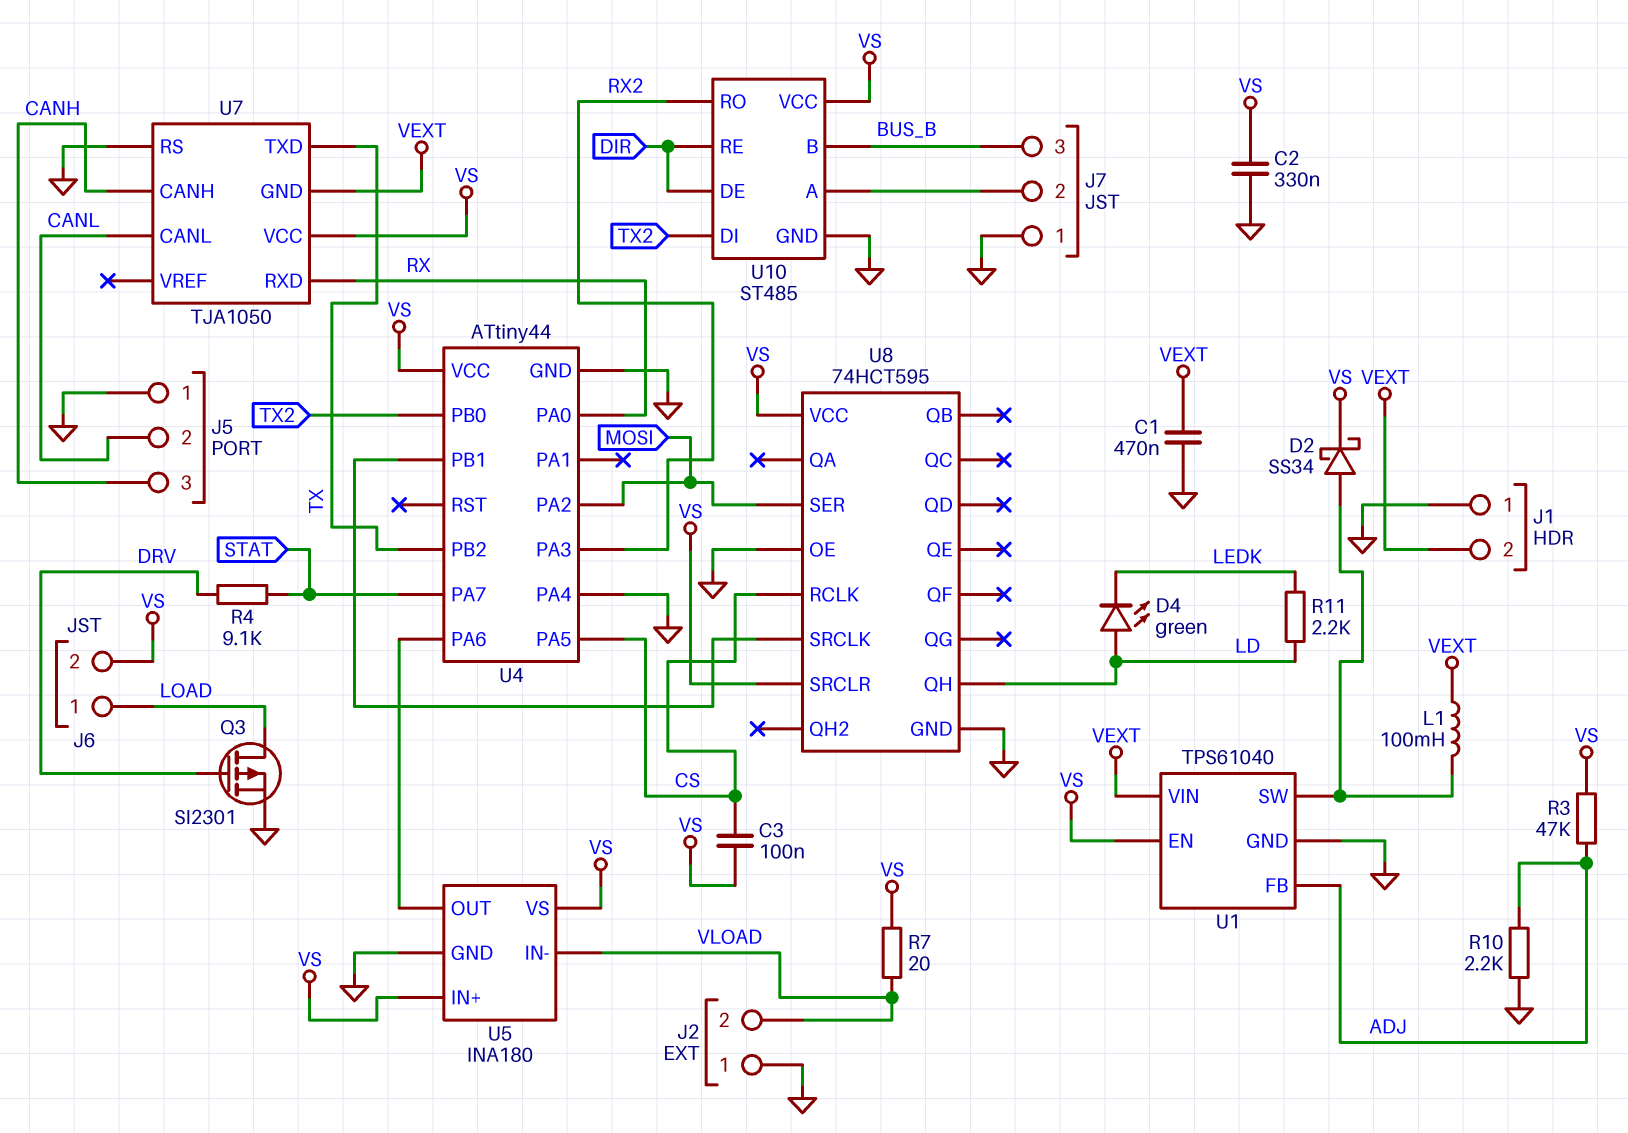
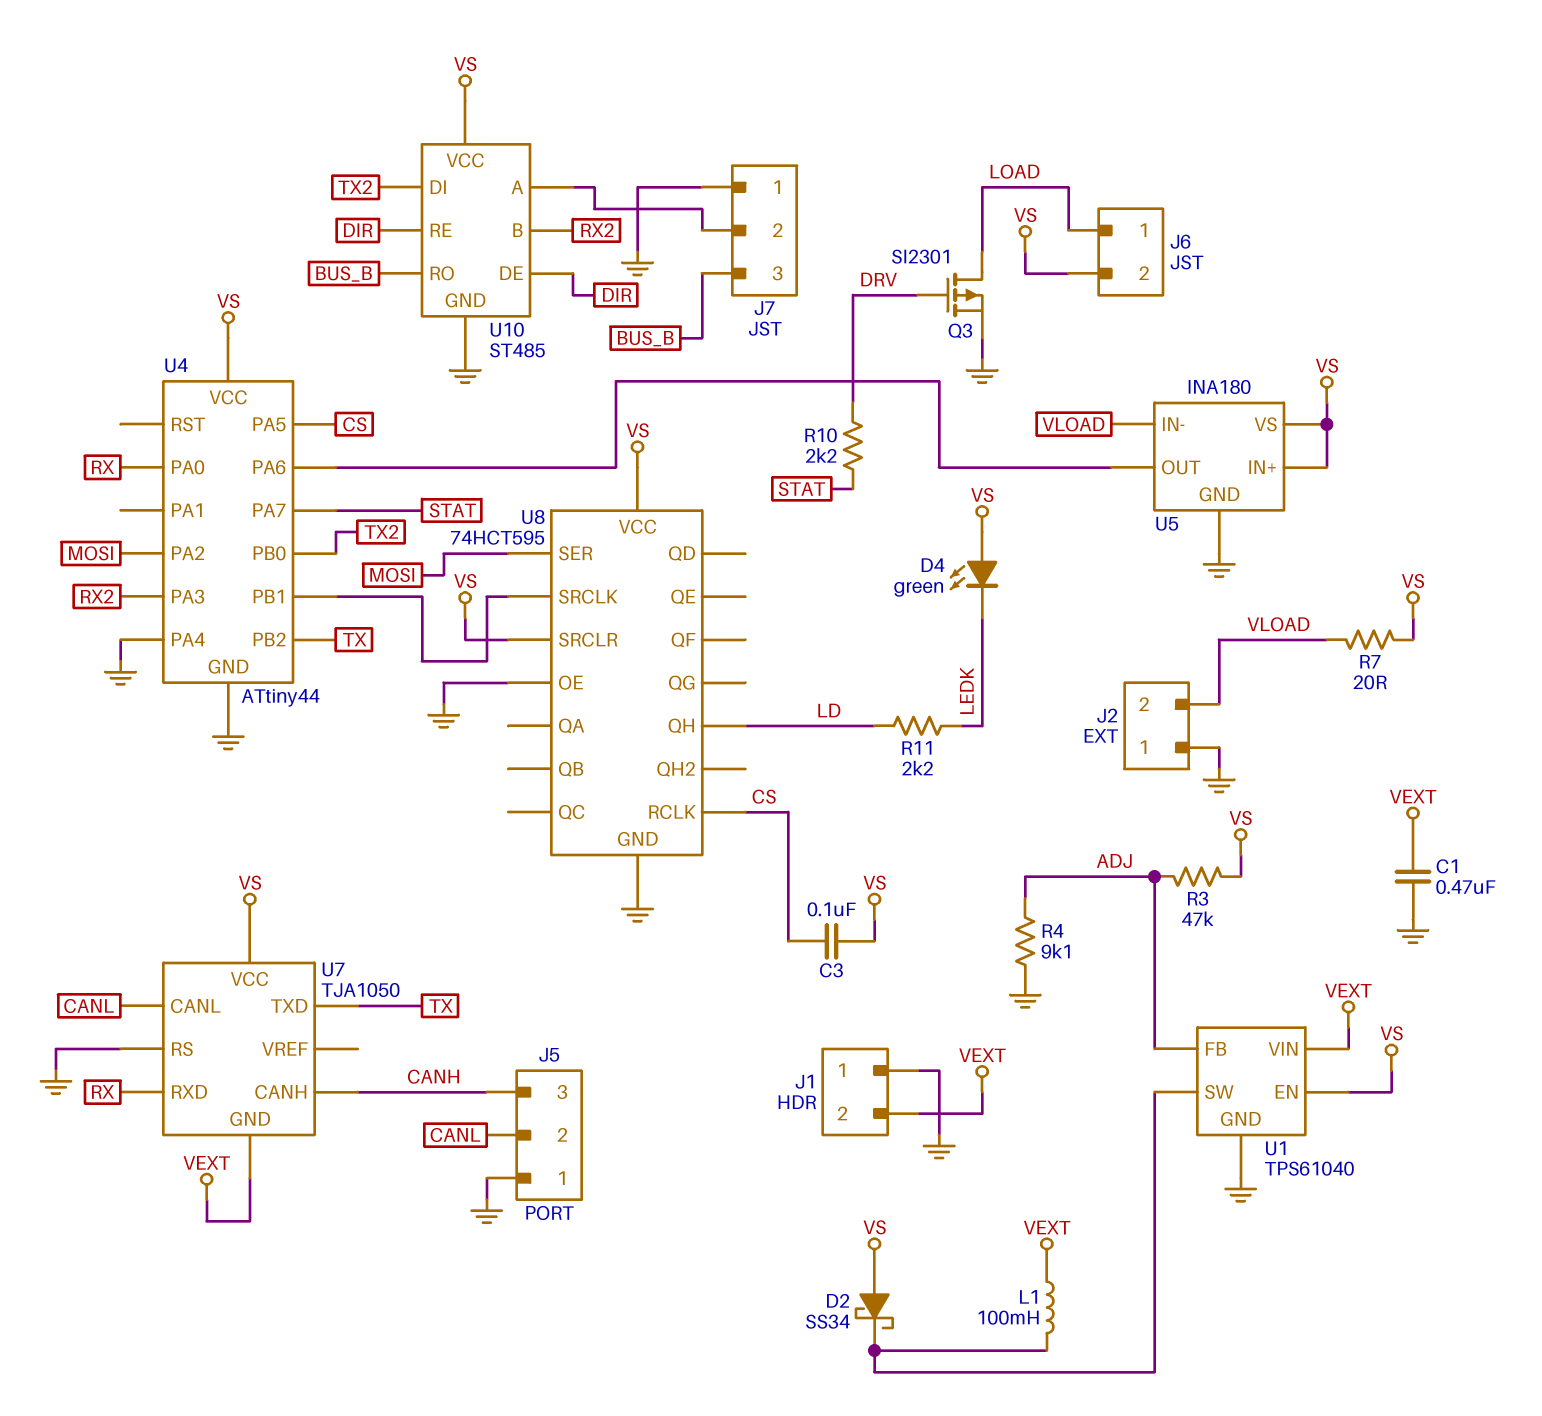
C2: 330nF (GND, VS) -> none
D2: schottky SS34 (A U1/SW, K VS) -> schottky SS34 (A VS, K U1/SW)
D4: LED green (A LD, K LEDK) -> LED green (A VS, K LEDK)
R4: 9.1k (DRV, STAT) -> 9.1k (ADJ, GND)
R10: 2.2k (ADJ, GND) -> 2.2k (DRV, STAT)
U10 pin B: BUS_B -> RX2
U10 pin RO: RX2 -> BUS_B

